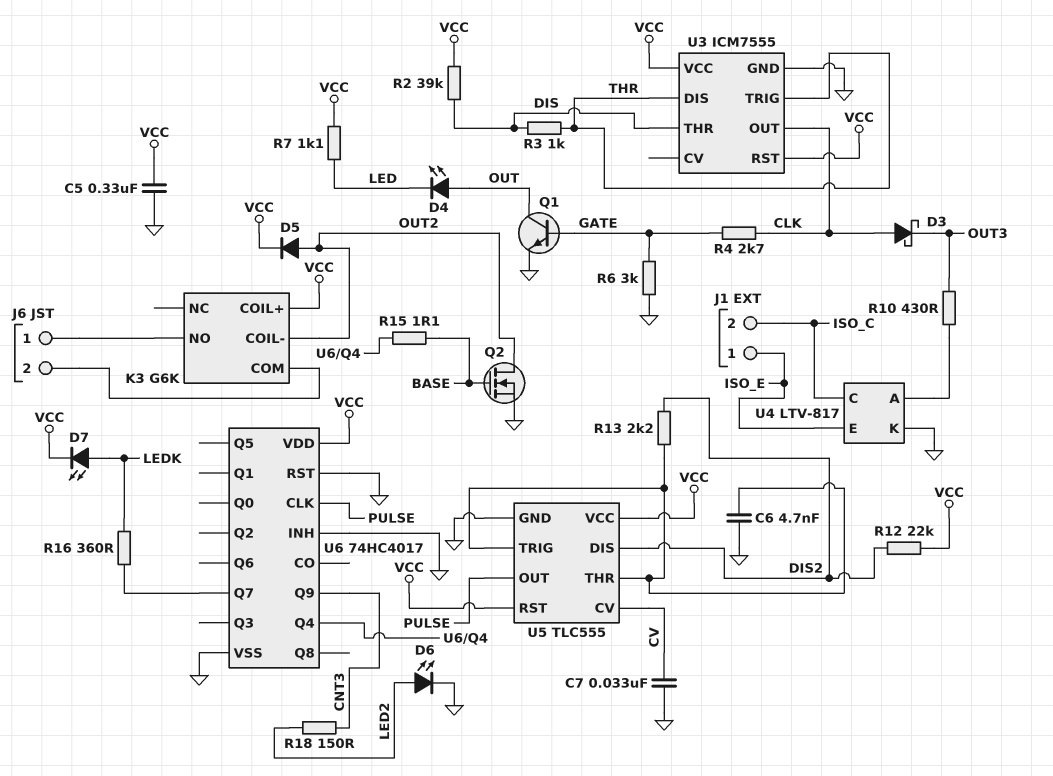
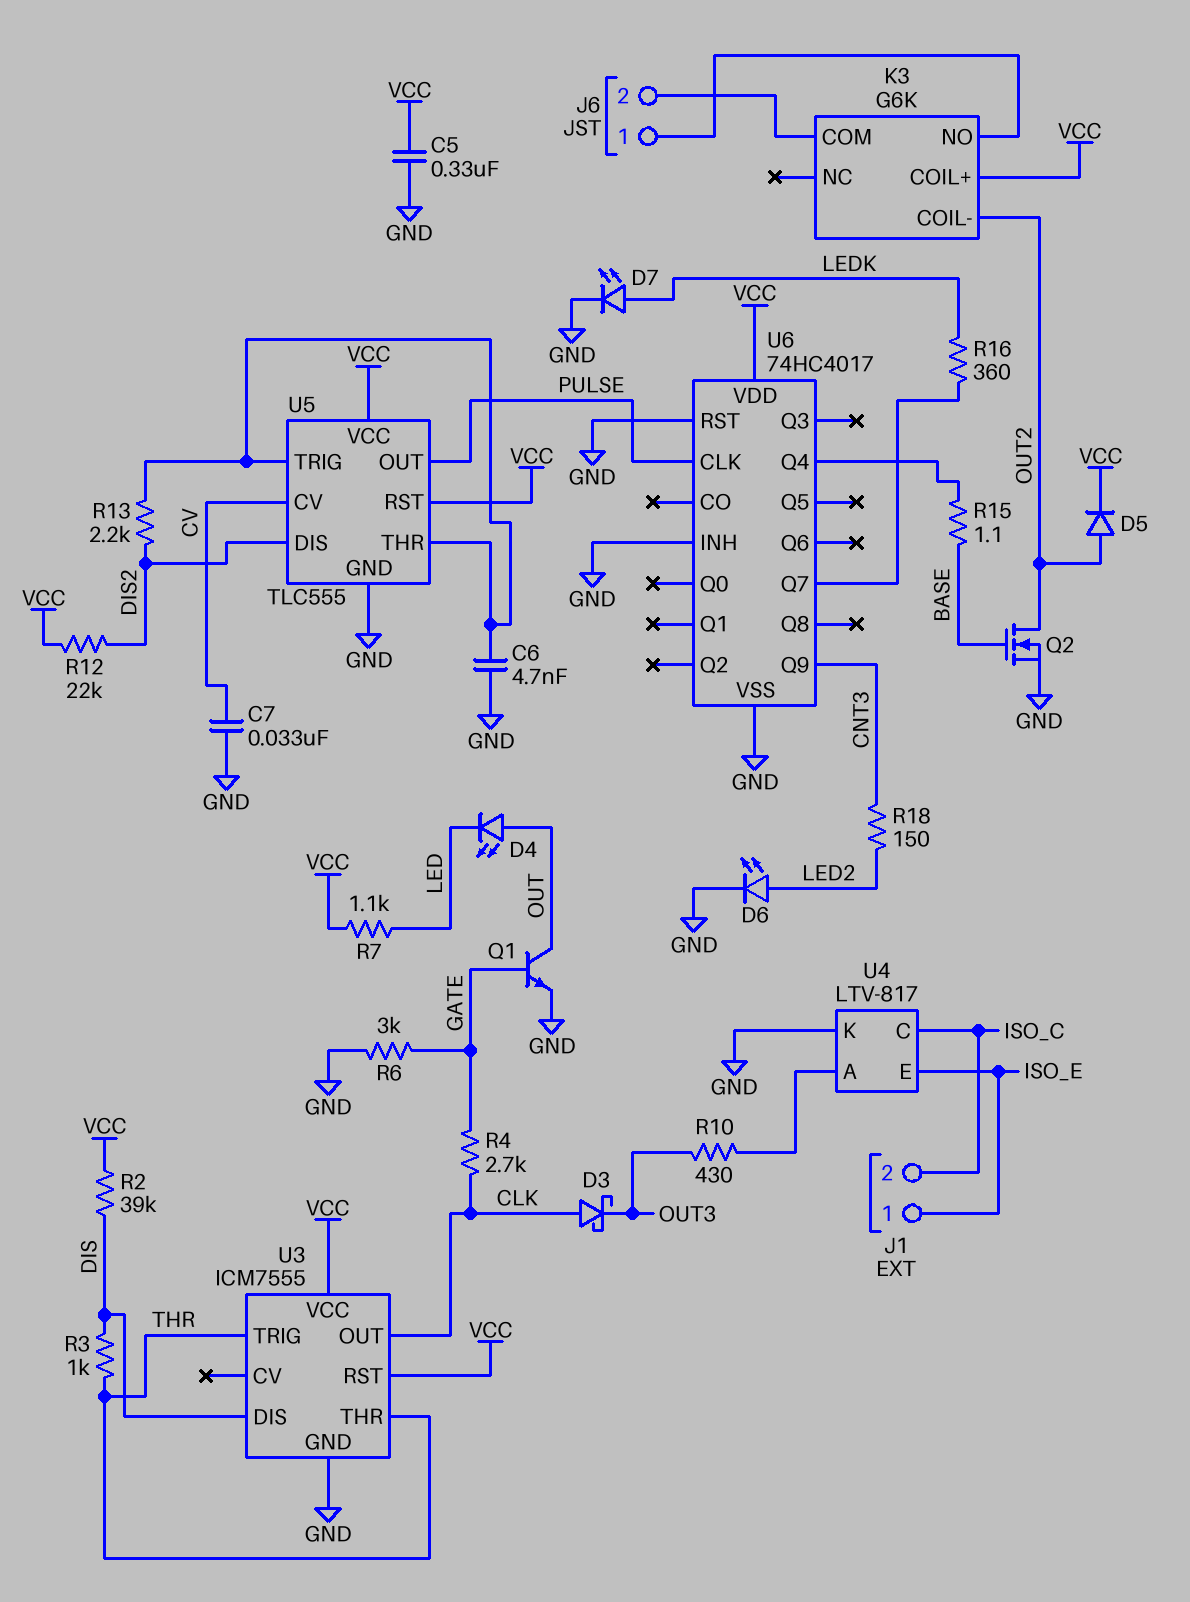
D7: LED (A LEDK, K VCC) -> LED (A LEDK, K GND)
U3 pin DIS: THR -> DIS
U3 pin THR: DIS -> THR

